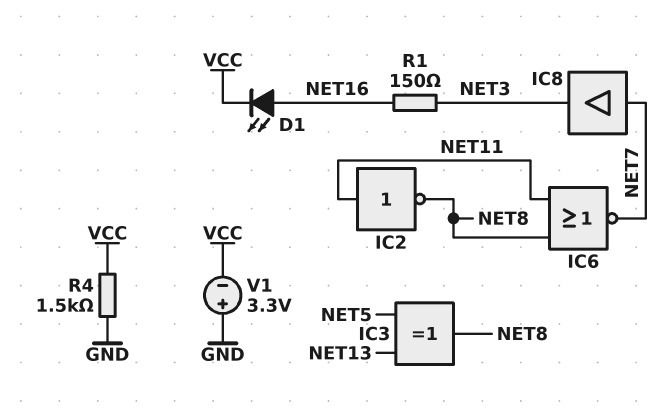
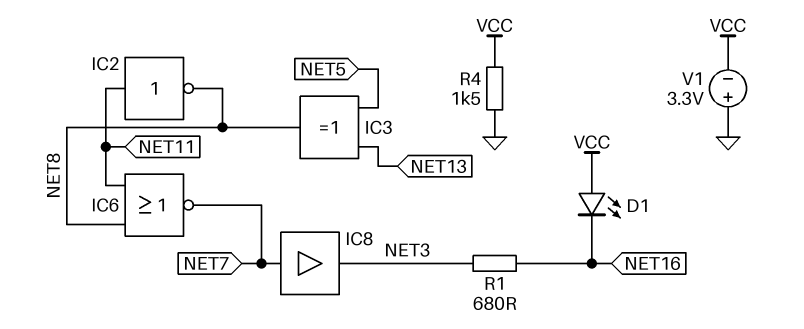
D1: LED (A NET16, K VCC) -> LED (A VCC, K NET16)
R1: 150 (NET3, NET16) -> 680 (NET3, NET16)

